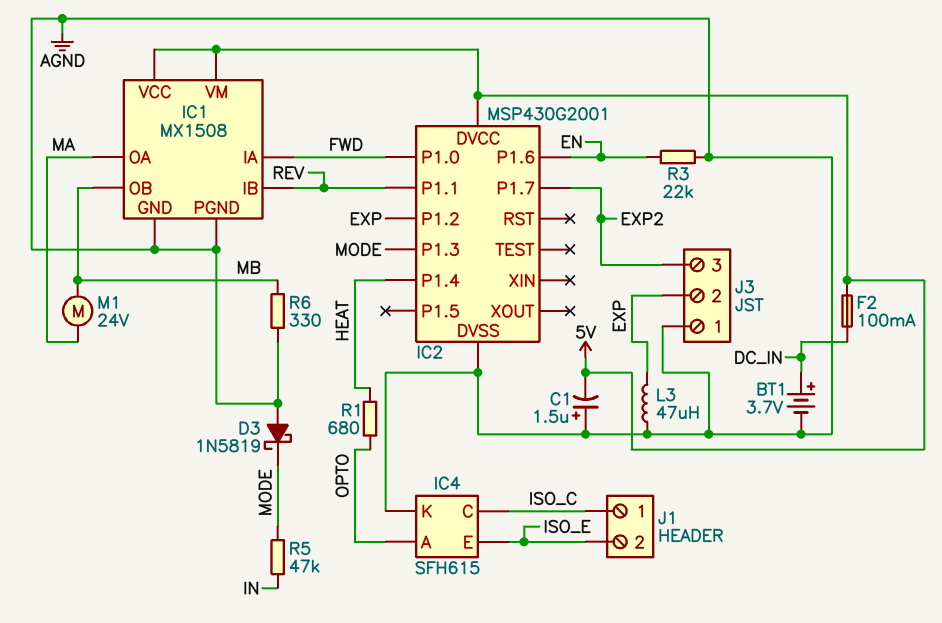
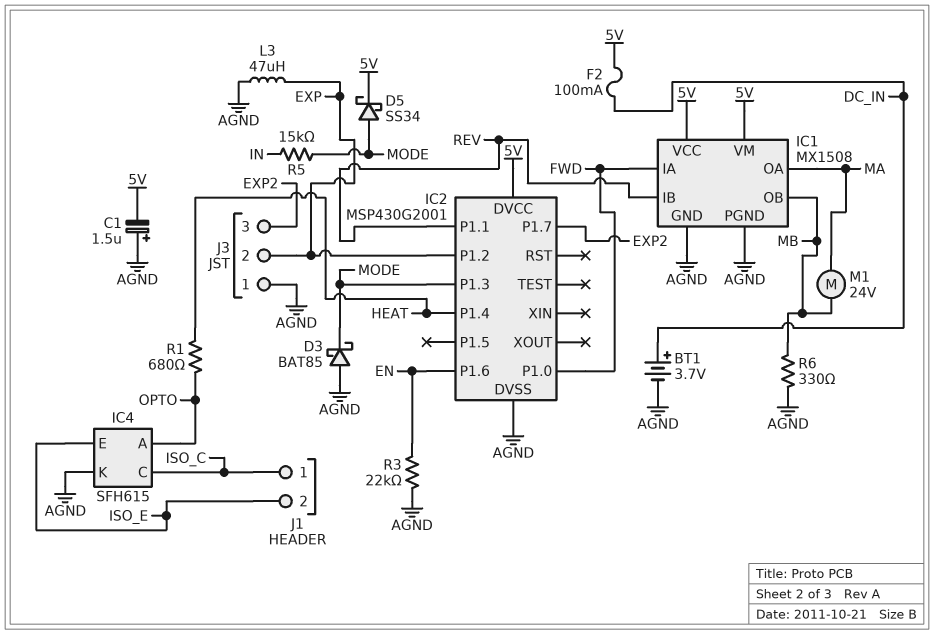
D3: schottky 1N5819 (A AGND, K MODE) -> schottky BAT85 (A AGND, K MODE)
D5: none -> schottky SS34 (A MODE, K 5V)
R5: 47k (IN, MODE) -> 15k (IN, MODE)

